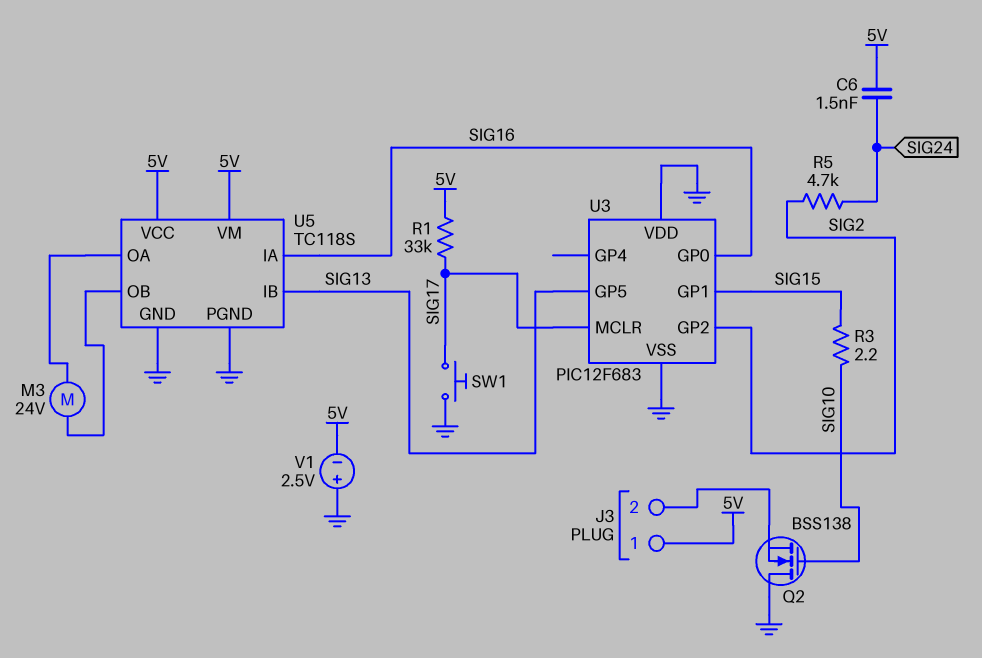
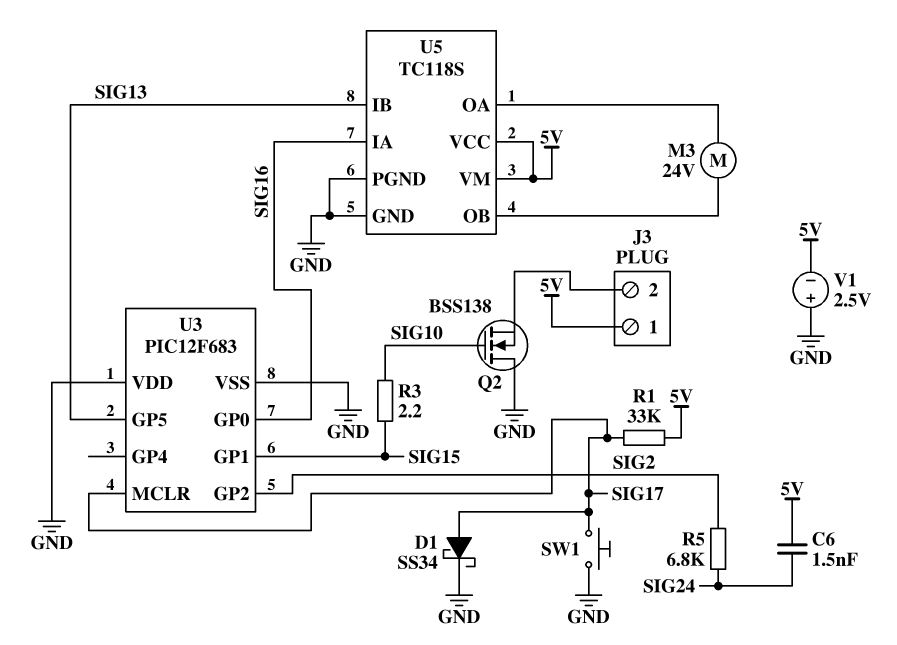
D1: none -> schottky SS34 (A SIG17, K GND)
R5: 4.7k (SIG2, SIG24) -> 6.8k (SIG2, SIG24)

